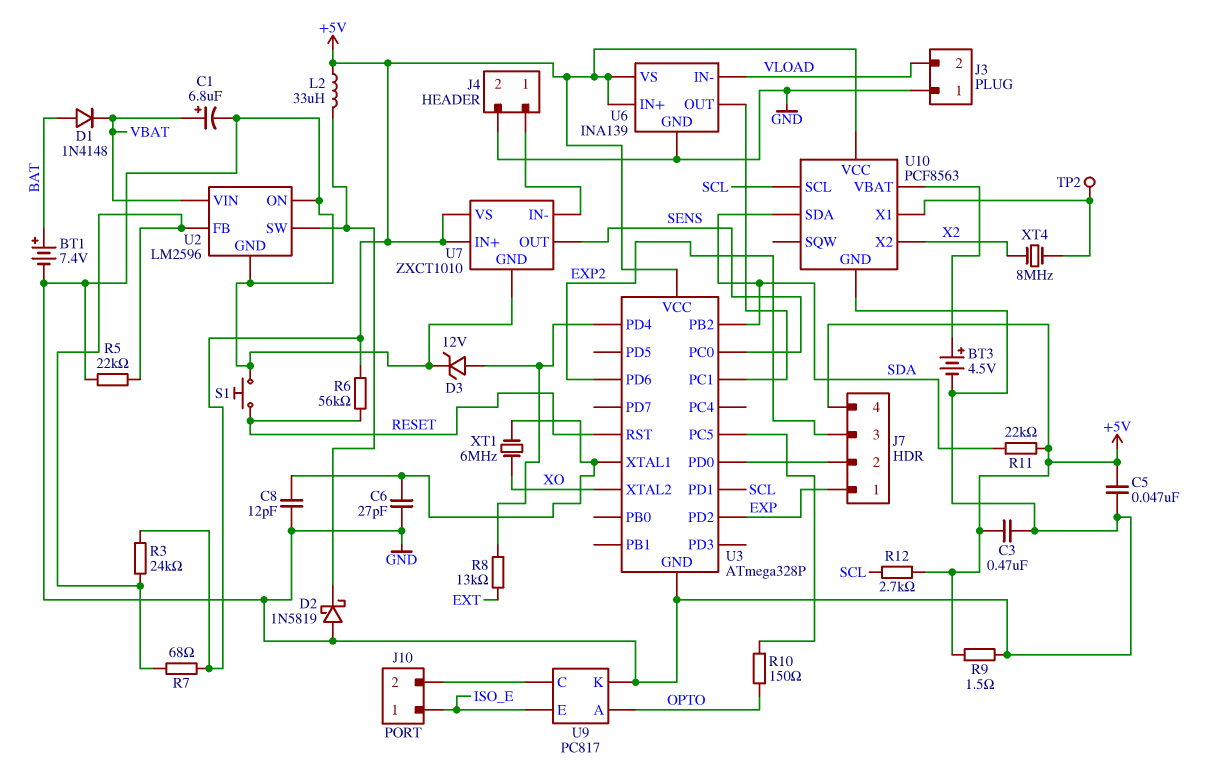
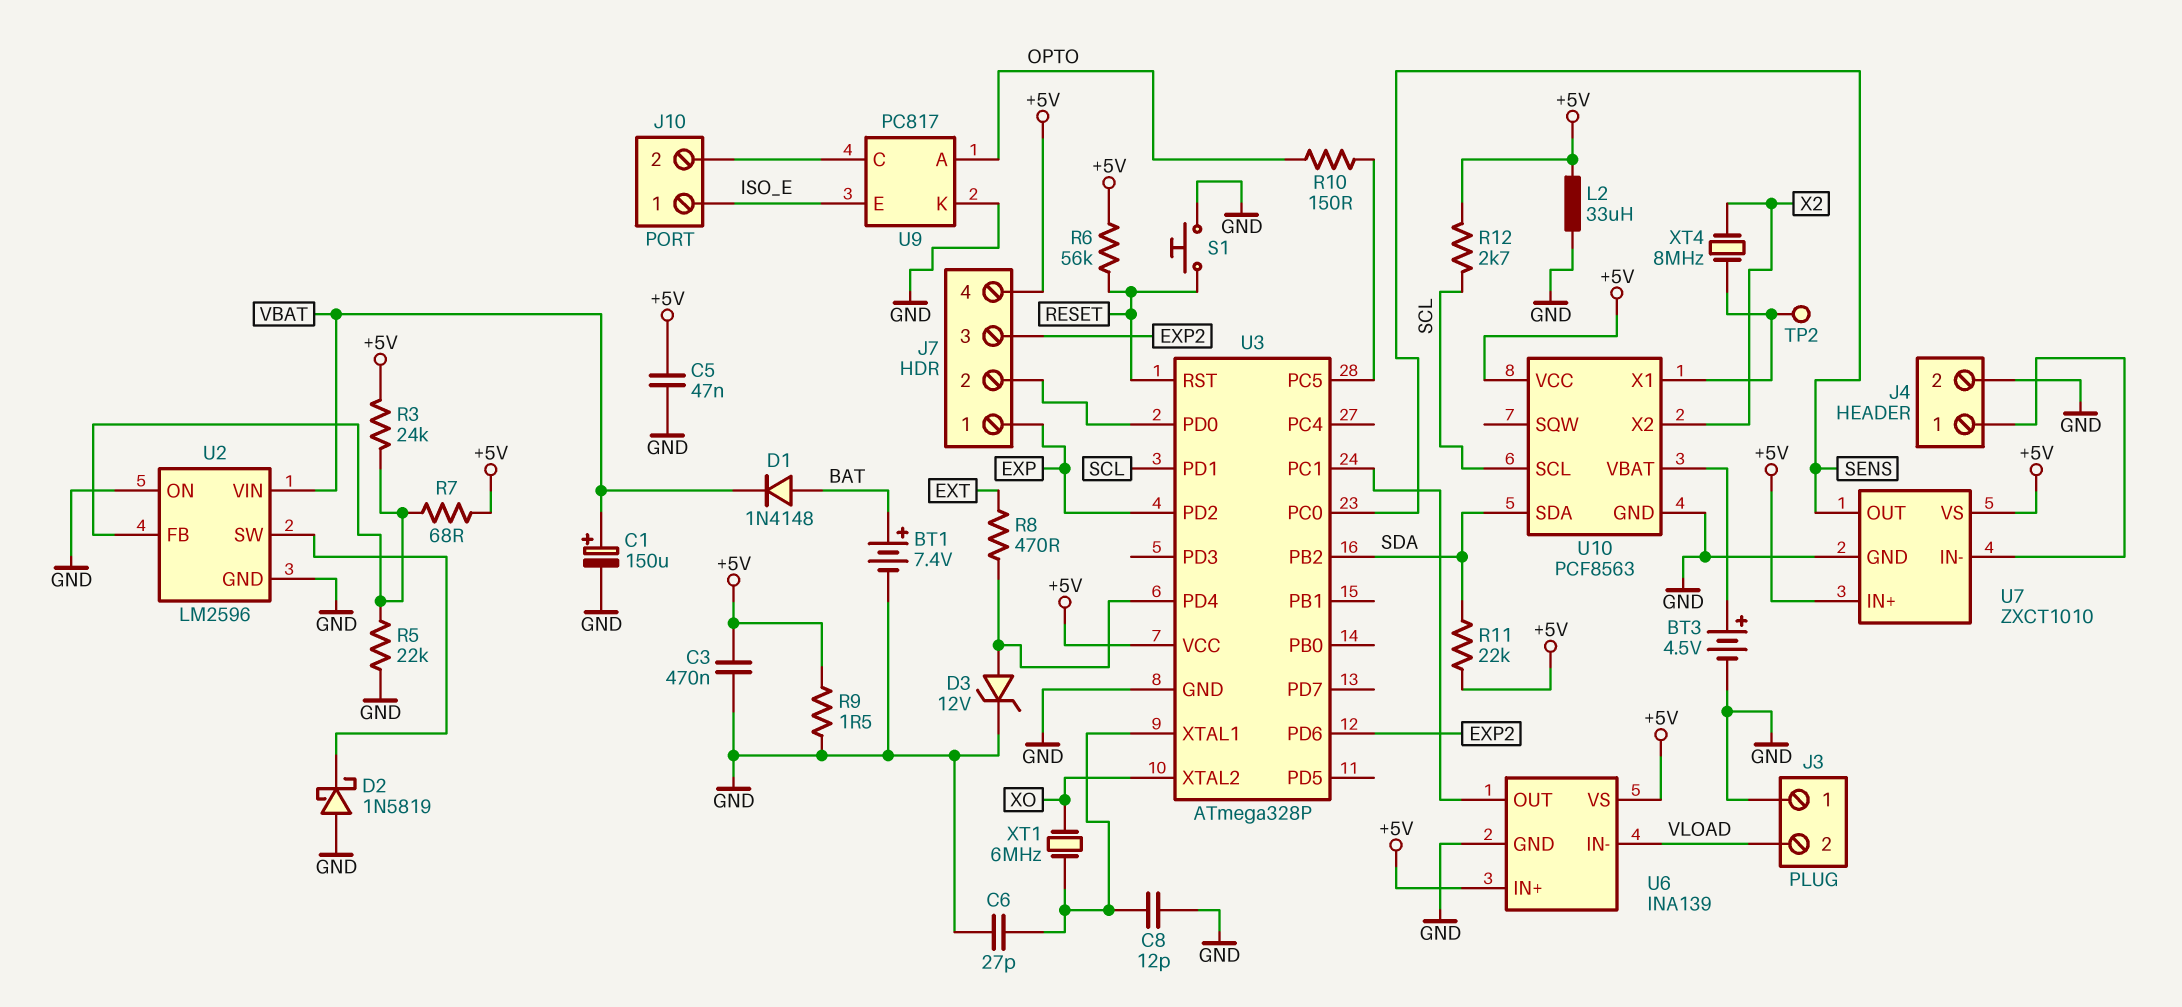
C1: 6.8uF (plus VBAT, minus GND) -> 150uF (plus VBAT, minus GND)
L2: 33uH (+5V, U2/SW) -> 33uH (+5V, GND)
R8: 13k (EXT, U3/PD4) -> 470 (EXT, U3/PD4)

